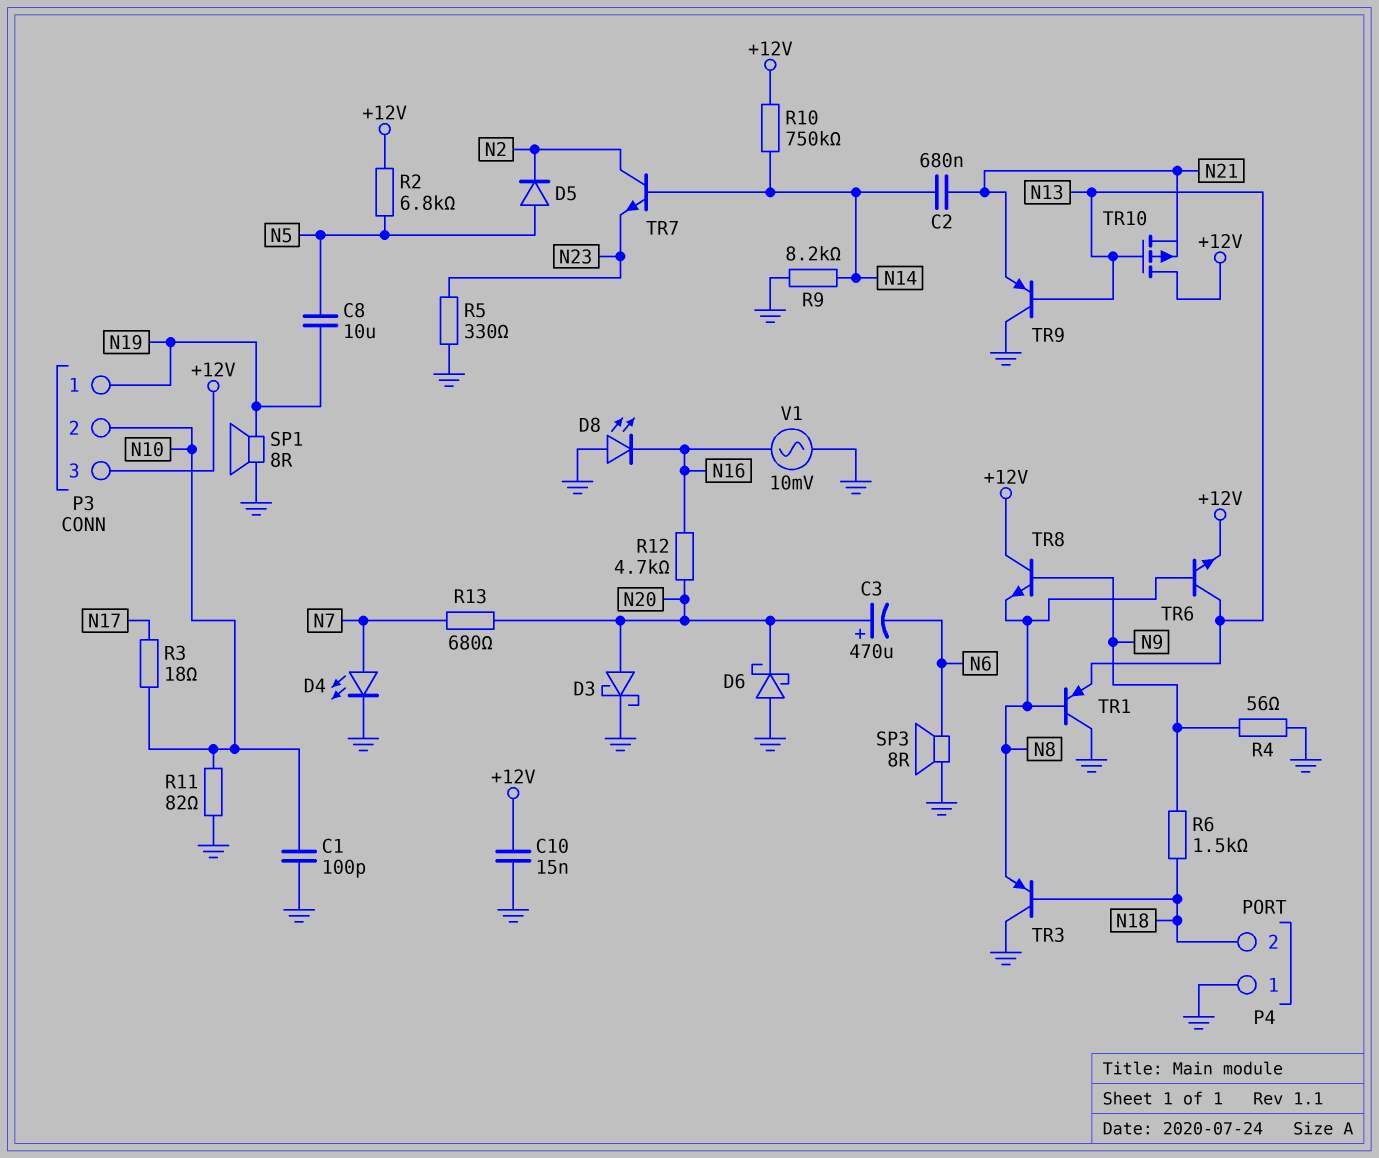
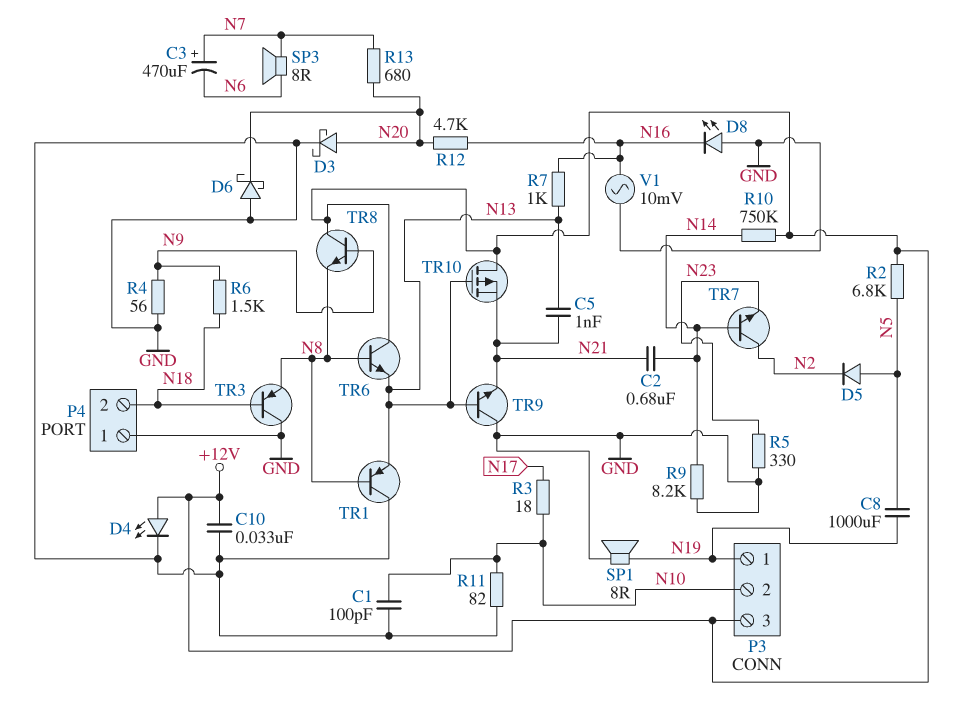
C3: 470uF (plus N20, minus N6) -> 470uF (plus N7, minus N6)
C5: none -> 1nF (N13, N21)
C8: 10uF (N5, N19) -> 1000uF (N5, N19)
C10: 15nF (+12V, GND) -> 33nF (+12V, GND)
D4: LED (A N7, K GND) -> LED (A +12V, K GND)
R7: none -> 1k (N13, N16)
SP3: speaker 8R (GND, N6) -> speaker 8R (N6, N7)
TR6: NPN (B N8, C N13, E +12V) -> NPN (B N8, C +12V, E N13)
TR9: PNP (B N13, C GND, E N21) -> NPN (B N13, C GND, E N21)

